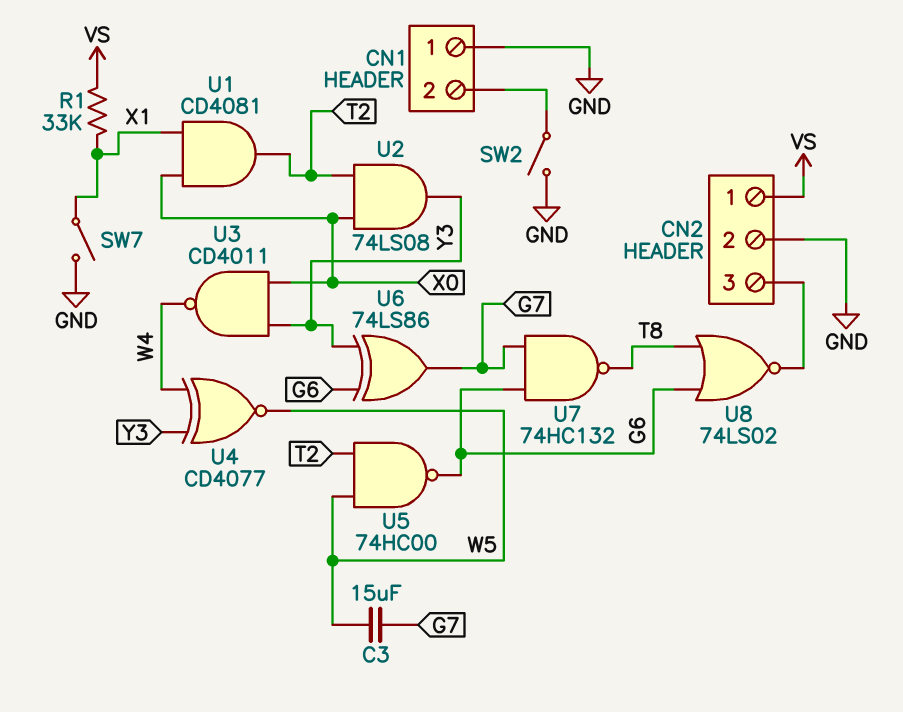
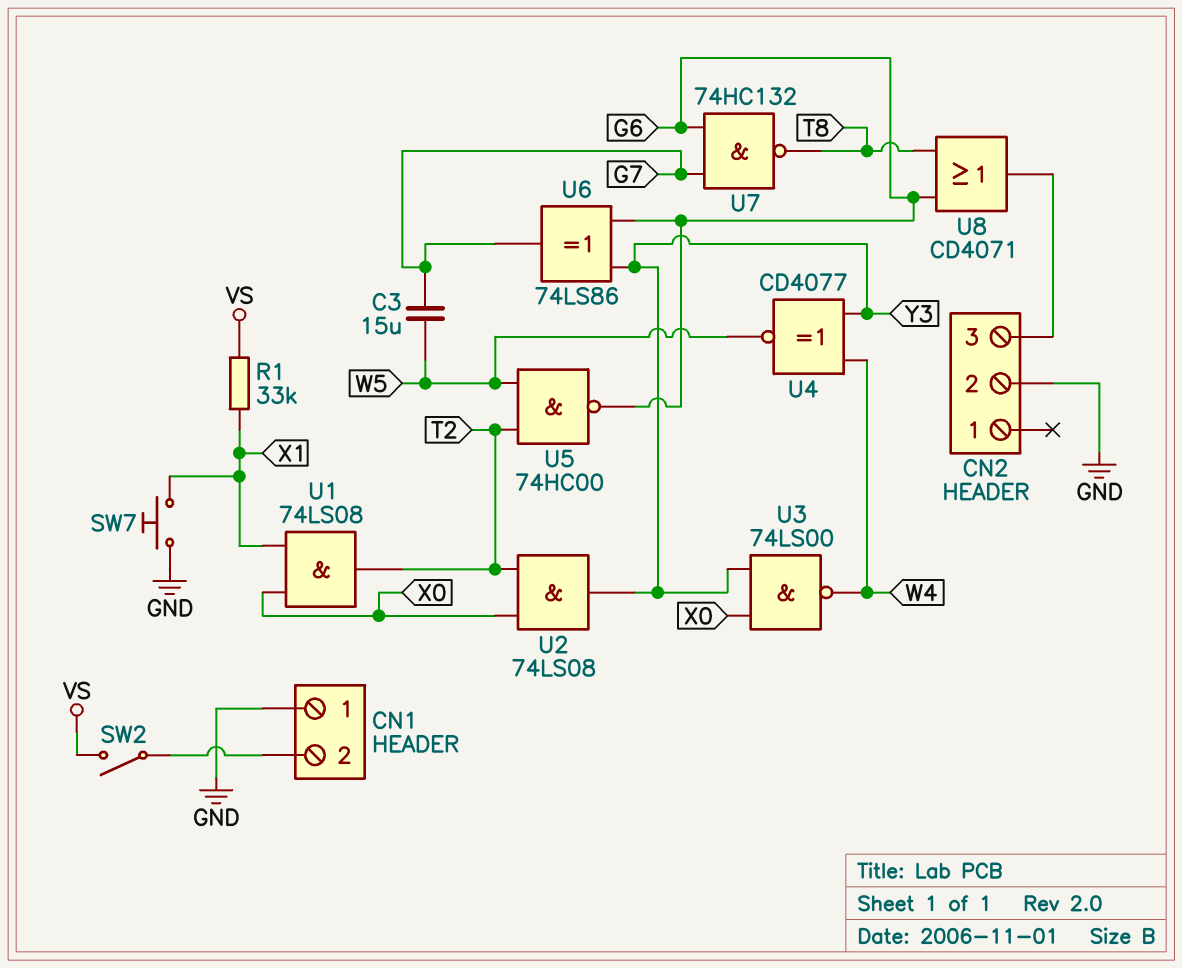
CN2 pin 1: VS -> none
SW2: switch (CN1/2, GND) -> switch (CN1/2, VS)
SW7: switch (GND, X1) -> button (GND, X1)
U1: AND CD4081 (in X0, in X1, out T2) -> AND 74LS08 (in X0, in X1, out T2)
U3: NAND CD4011 (in X0, in Y3, out W4) -> NAND 74LS00 (in X0, in Y3, out W4)
U8: NOR 74LS02 (in G6, in T8, out CN2/3) -> OR CD4071 (in G6, in T8, out CN2/3)

